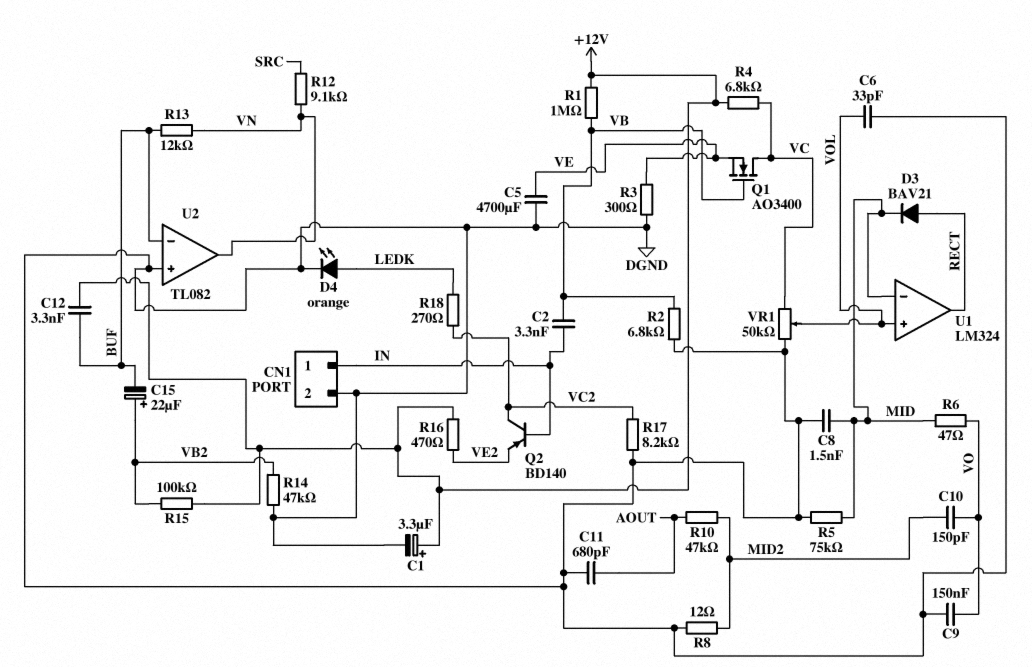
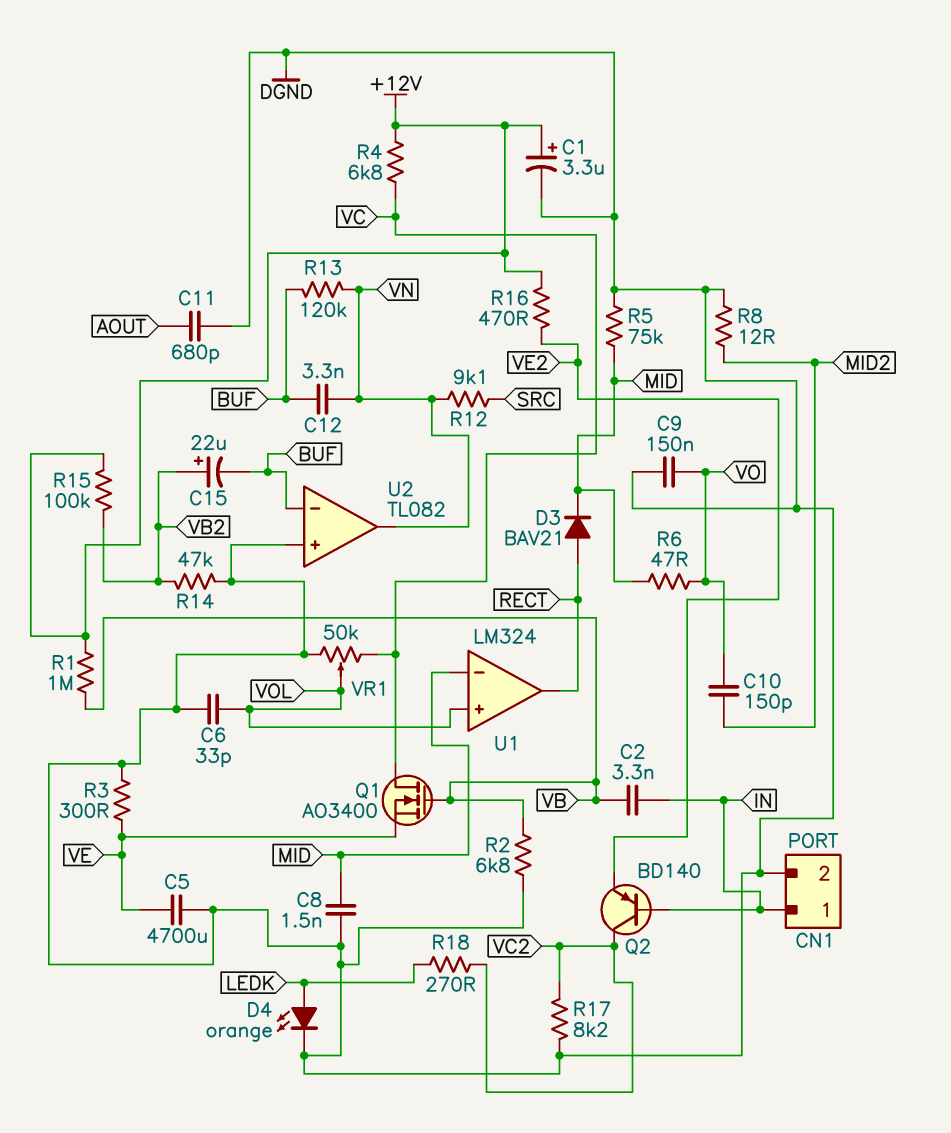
C12: 3.3nF (+12V, BUF) -> 3.3nF (BUF, VN)
R10: 47k (AOUT, MID2) -> none
R13: 12k (BUF, VN) -> 120k (BUF, VN)

